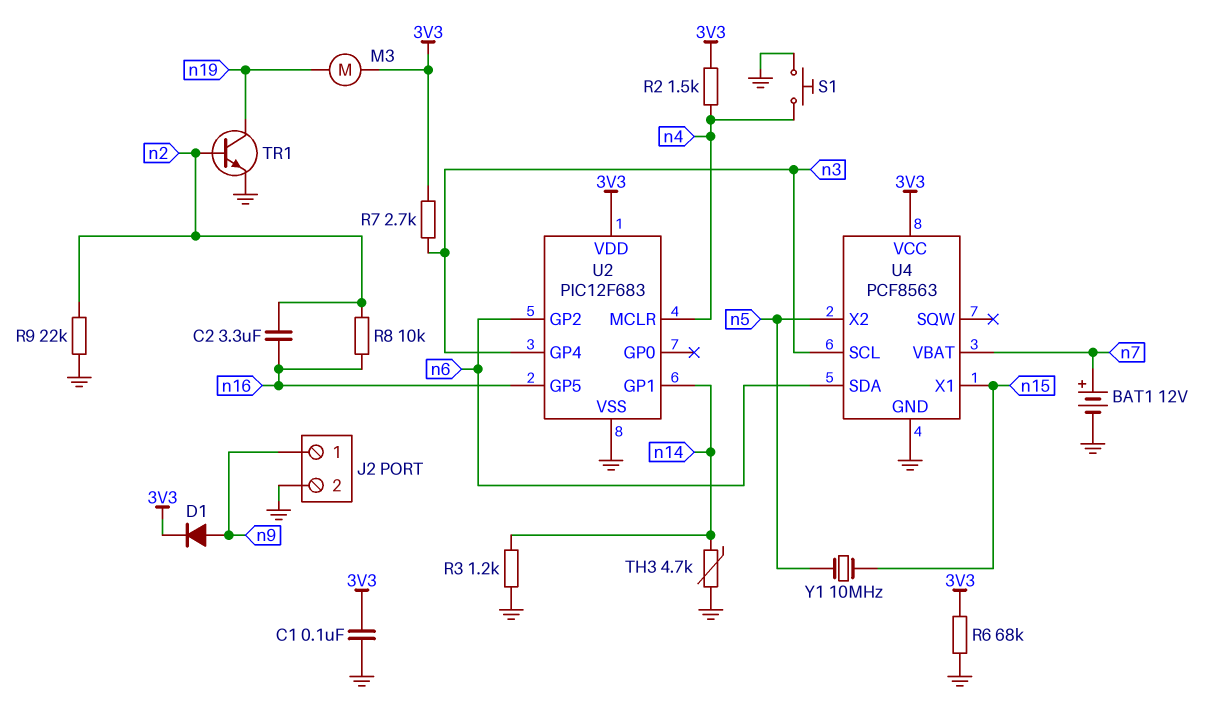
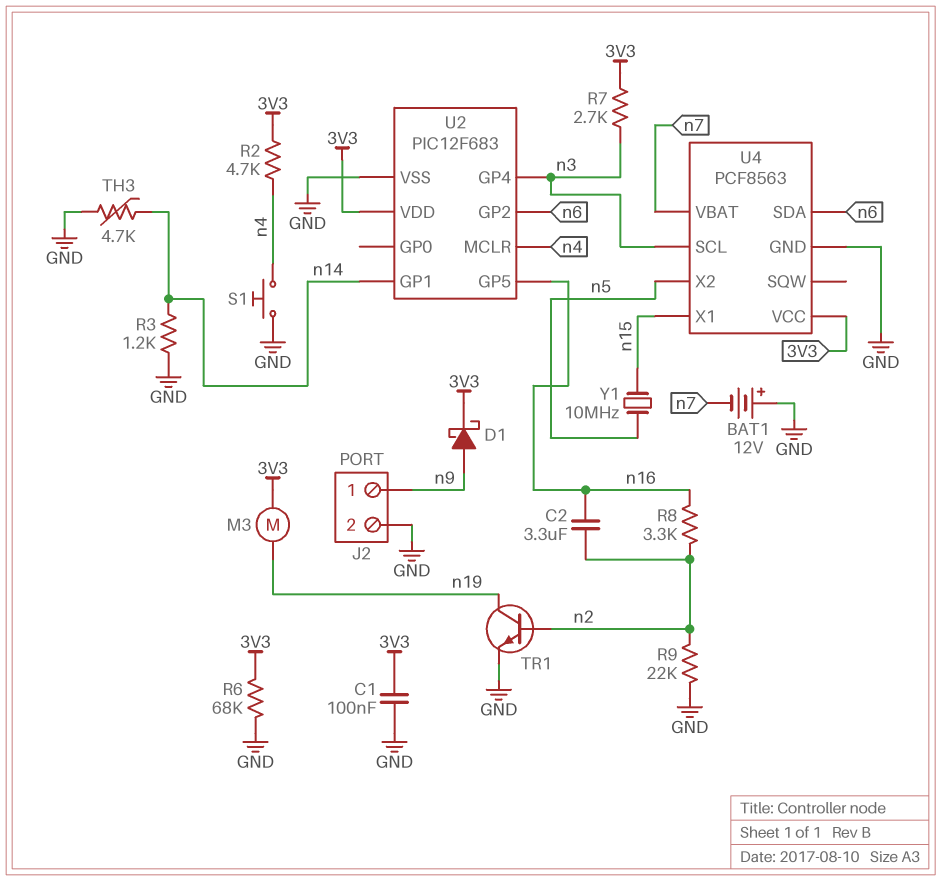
BAT1: 12V (plus n7, minus GND) -> 12V (plus GND, minus n7)
D1: diode (A n9, K 3V3) -> schottky (A n9, K 3V3)
R2: 1.5k (3V3, n4) -> 4.7k (3V3, n4)
R8: 10k (n2, n16) -> 3.3k (n2, n16)

